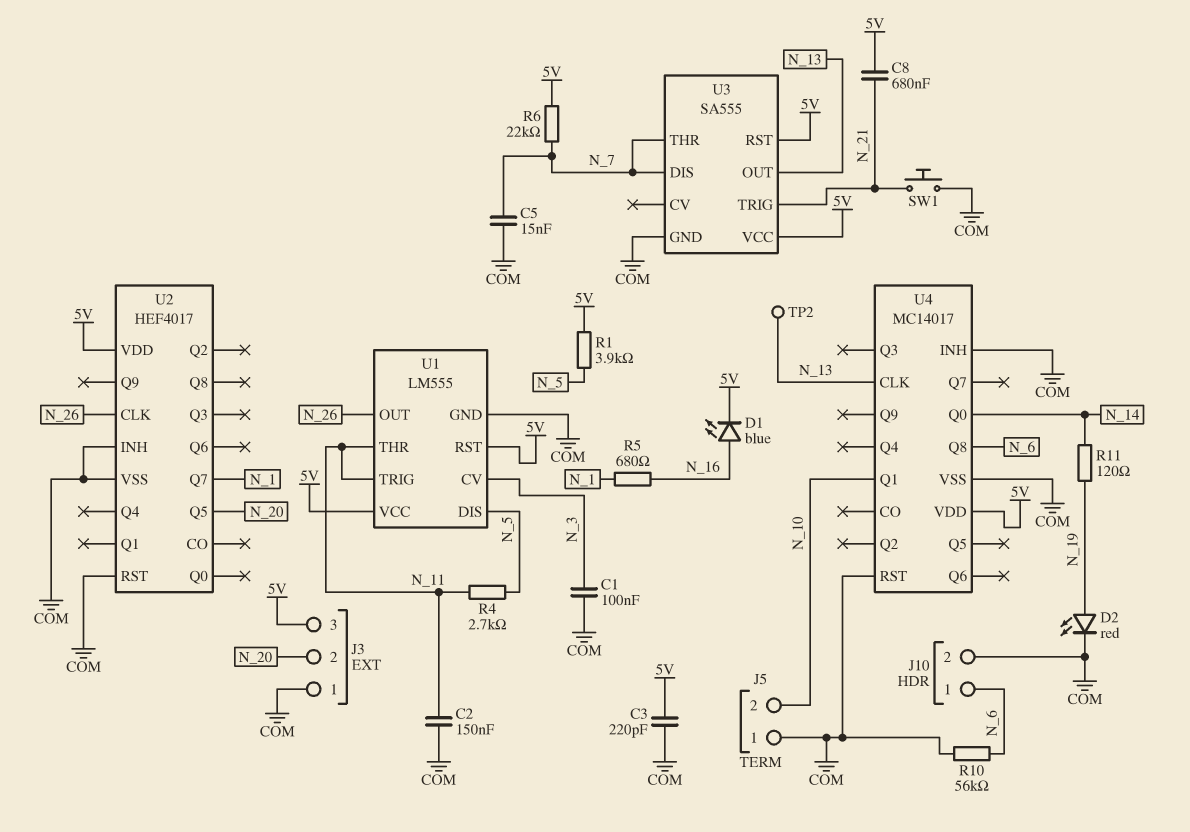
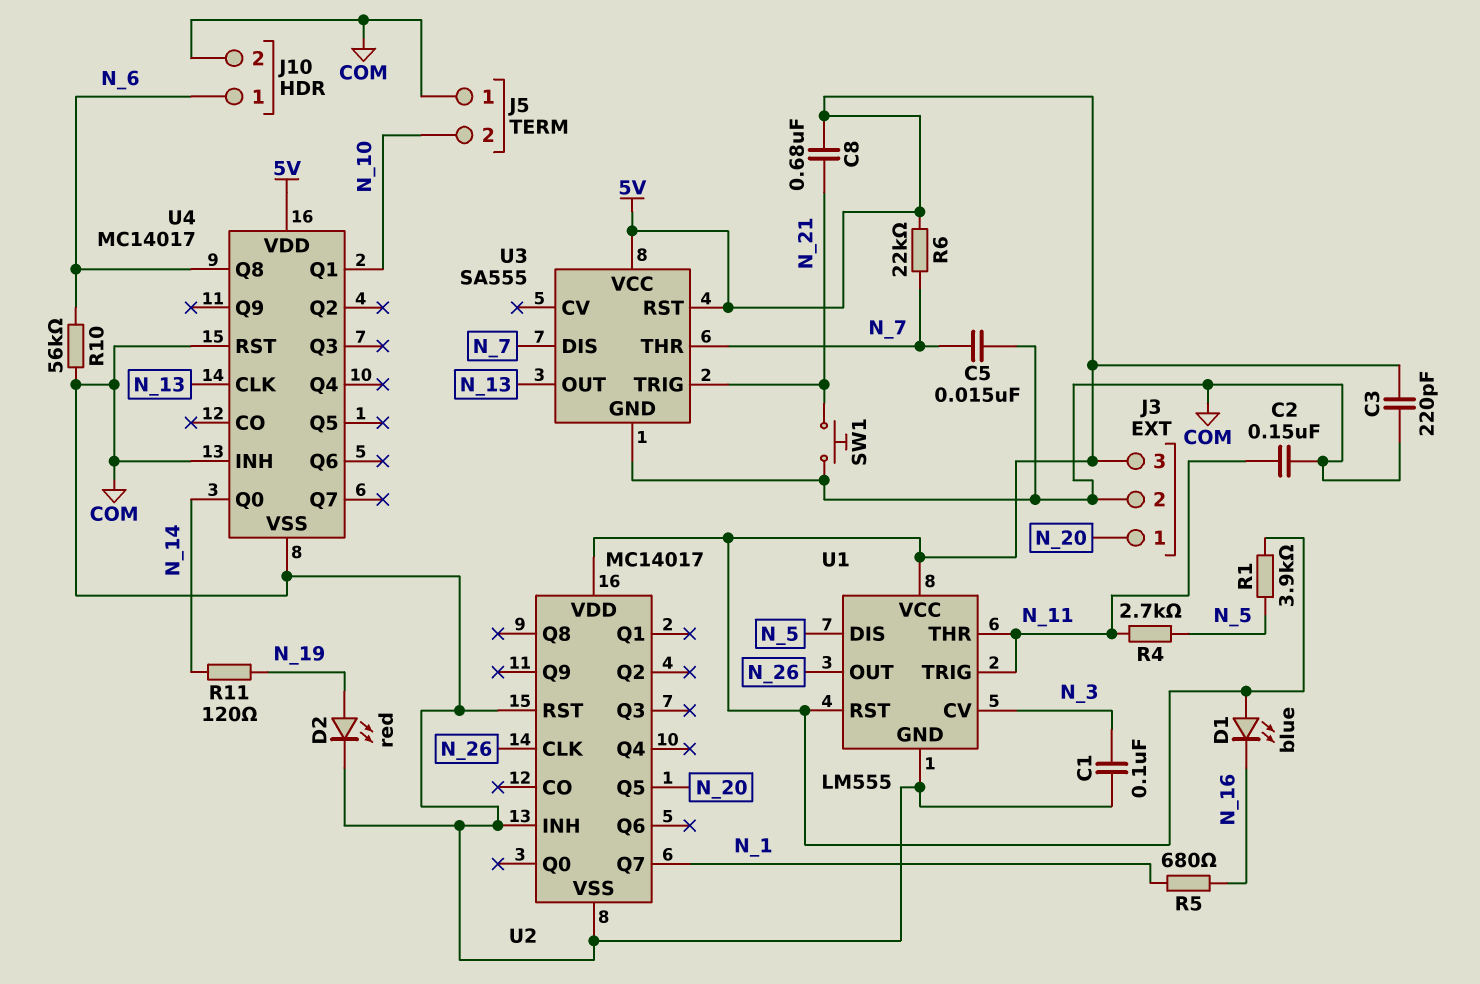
D1: LED blue (A N_16, K 5V) -> LED blue (A 5V, K N_16)
J3 pin 1: COM -> N_20
J3 pin 2: N_20 -> COM
TP2: test point (N_13) -> none
U2: HEF4017 -> MC14017

